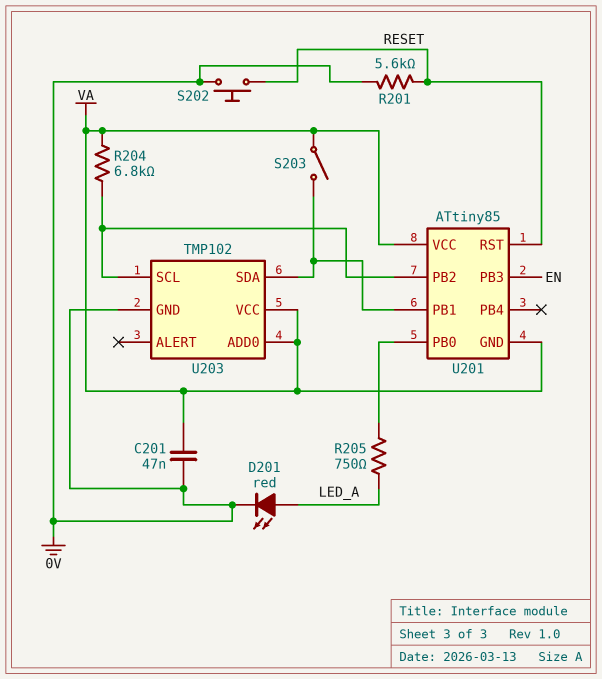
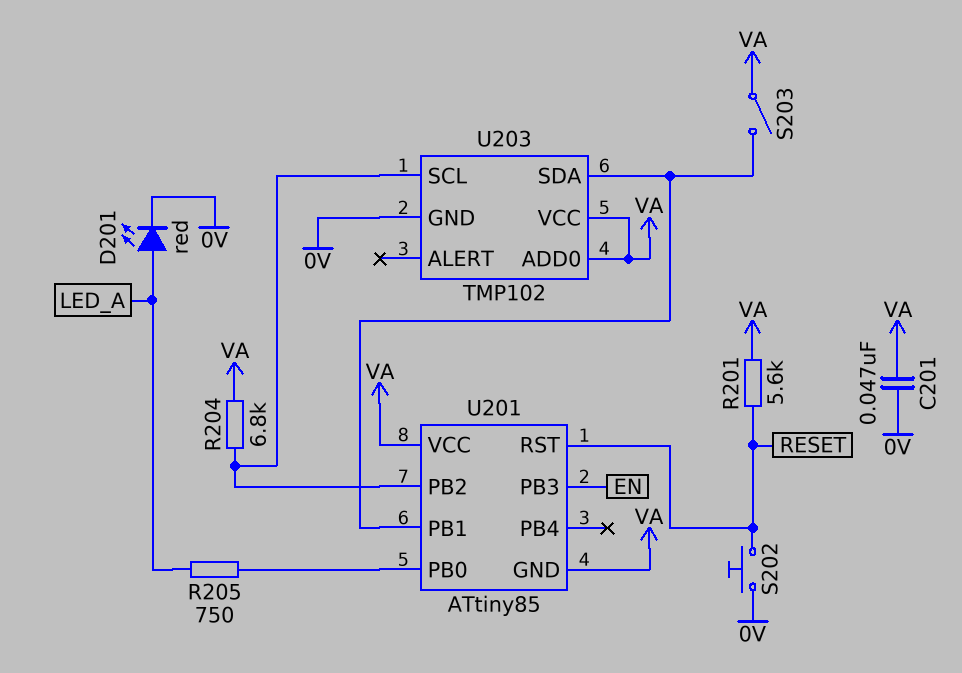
R201: 5.6k (0V, RESET) -> 5.6k (RESET, VA)

